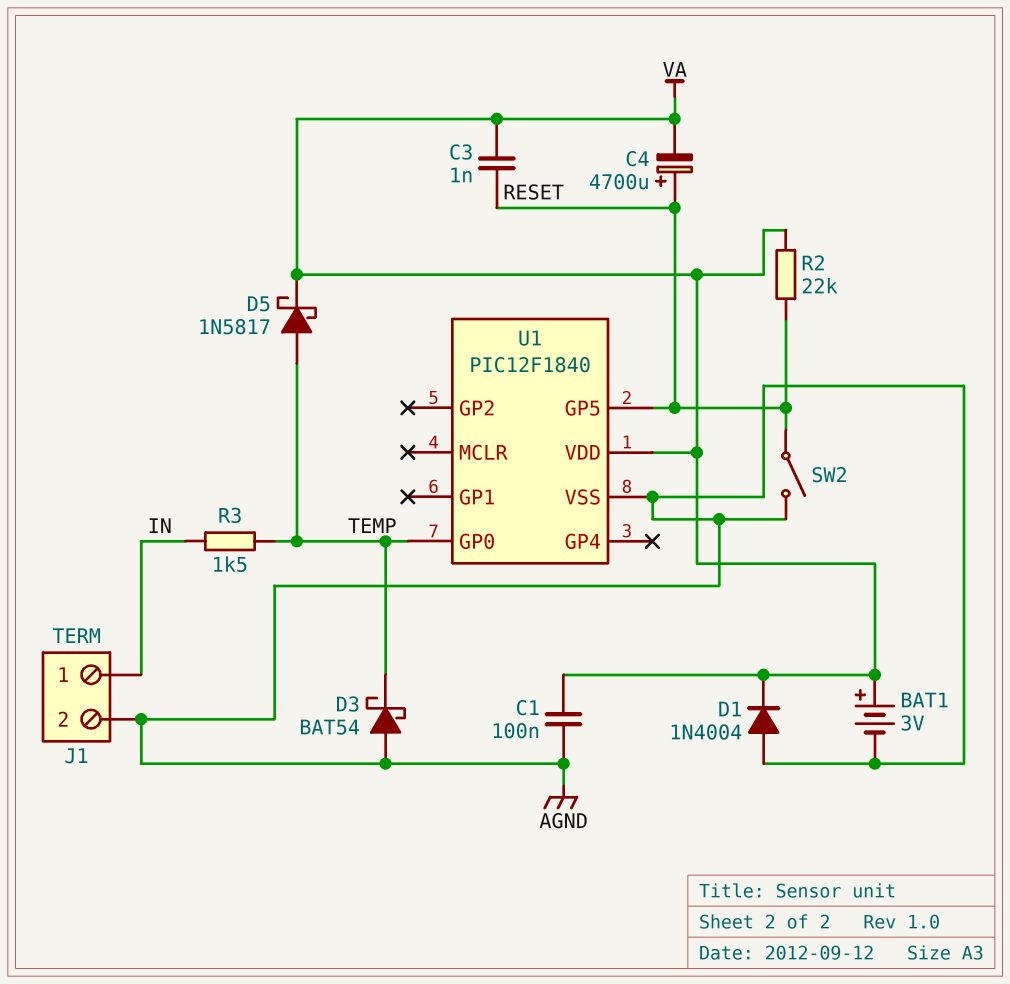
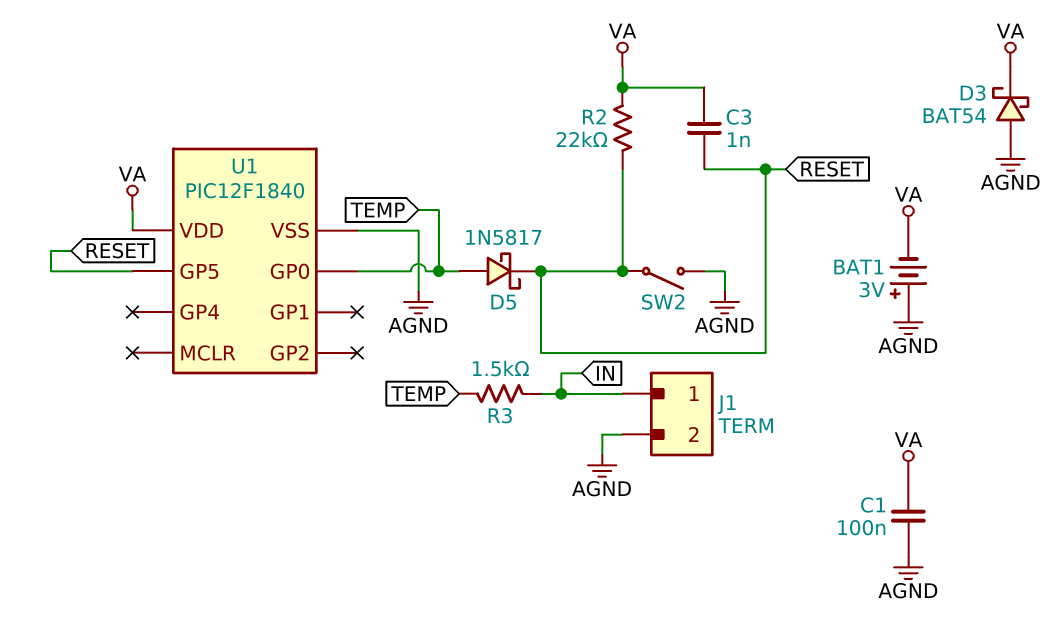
BAT1: 3V (plus VA, minus AGND) -> 3V (plus AGND, minus VA)
C4: 4700uF (plus RESET, minus VA) -> none
D1: diode 1N4004 (A AGND, K VA) -> none
D3: schottky BAT54 (A AGND, K TEMP) -> schottky BAT54 (A AGND, K VA)
D5: schottky 1N5817 (A TEMP, K VA) -> schottky 1N5817 (A TEMP, K RESET)

